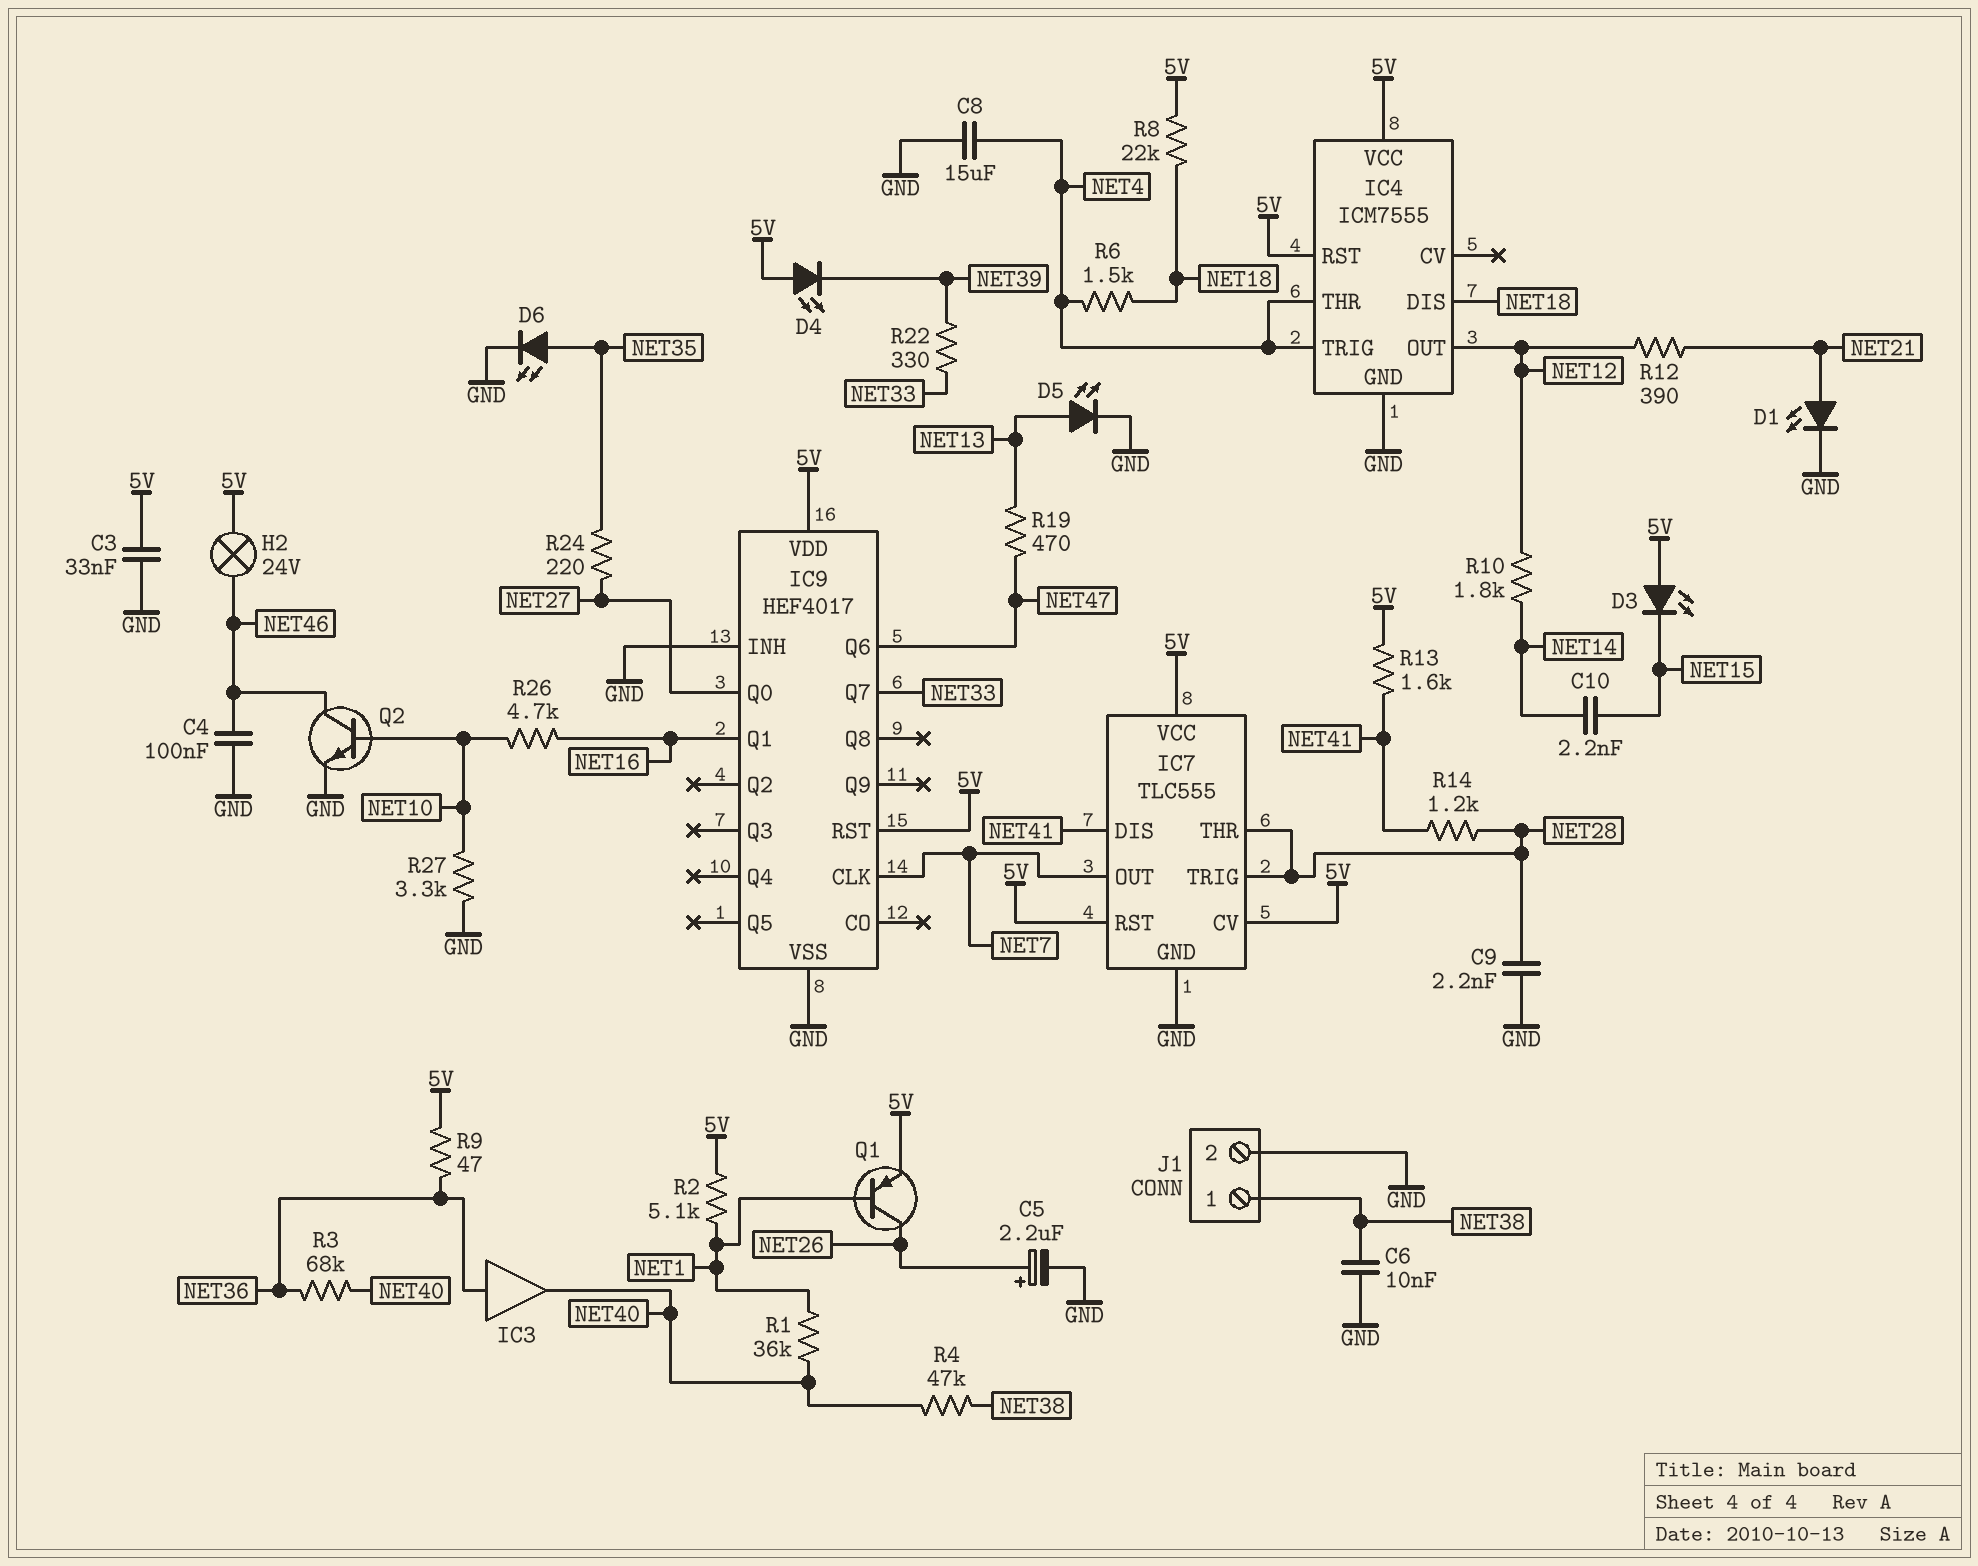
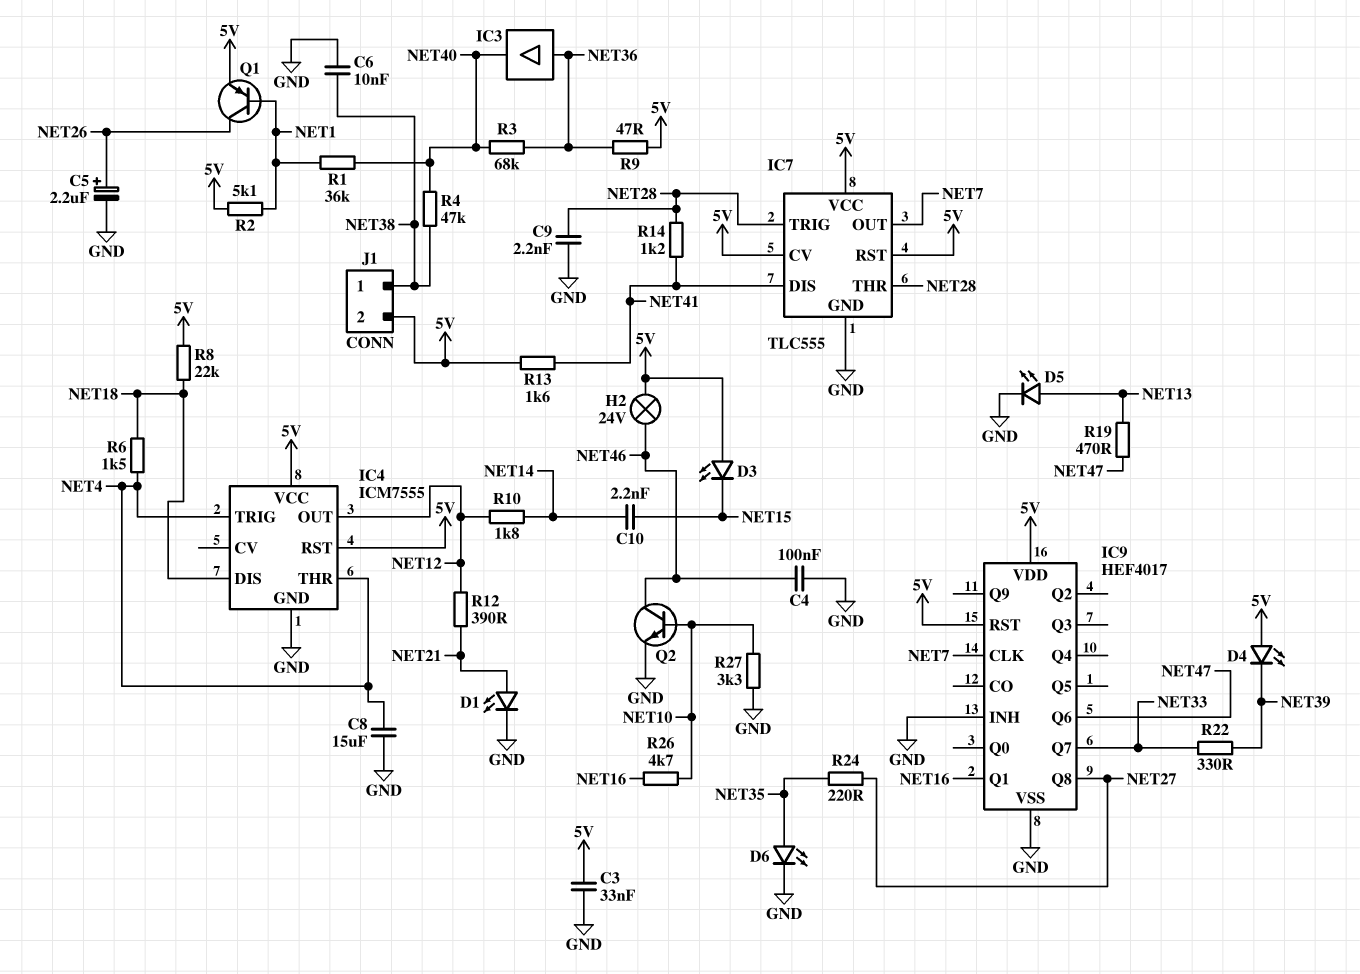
IC9 pin Q0: NET27 -> none
IC9 pin Q8: none -> NET27
J1 pin 2: GND -> 5V

